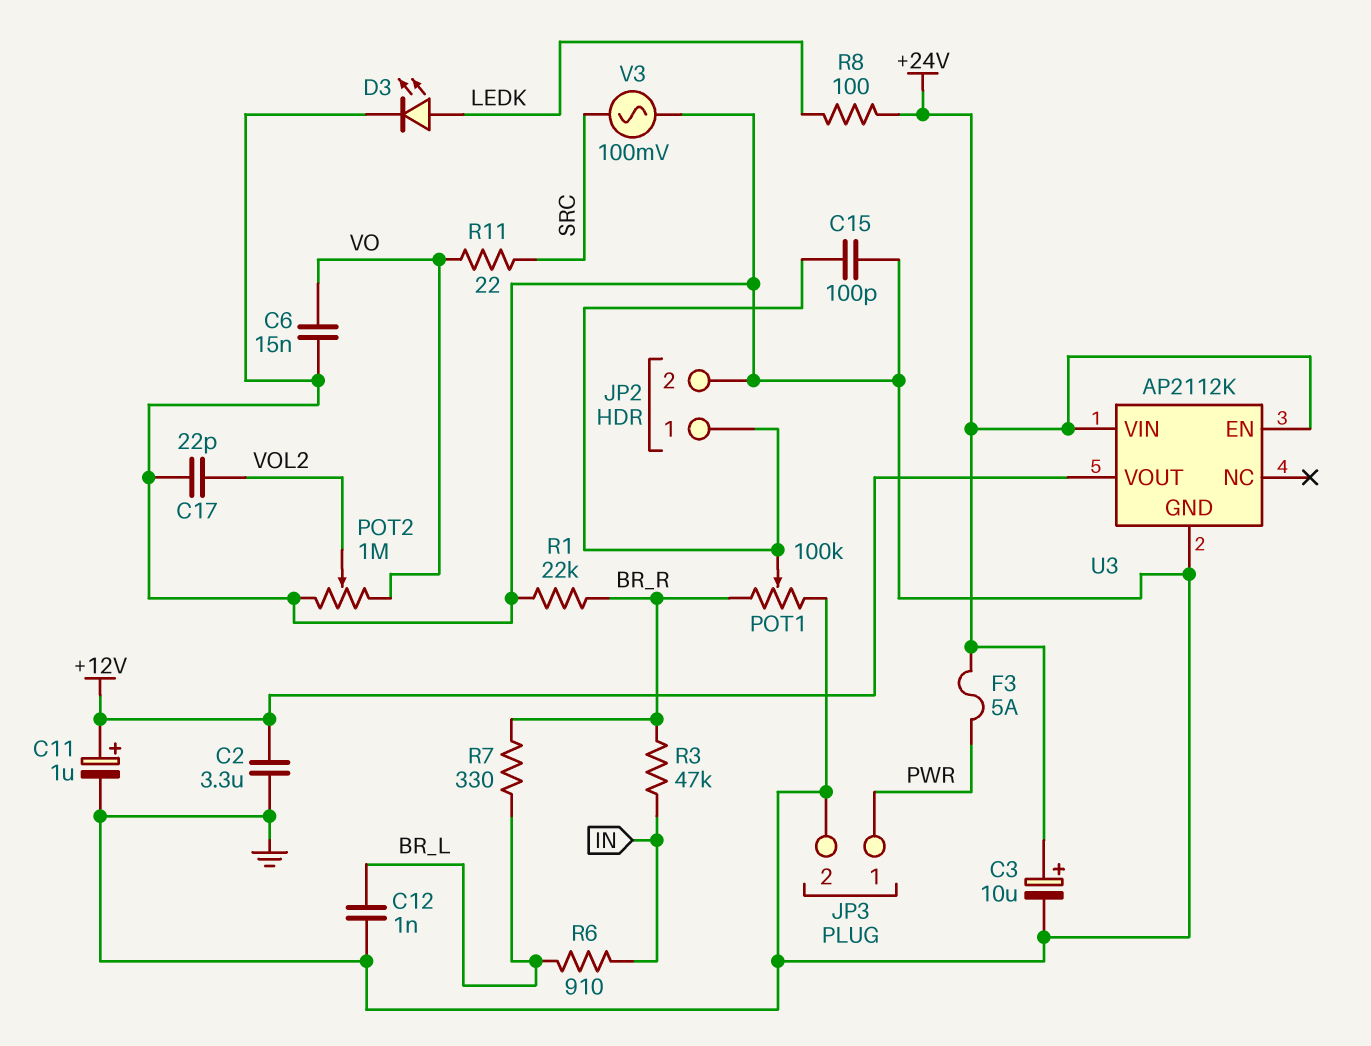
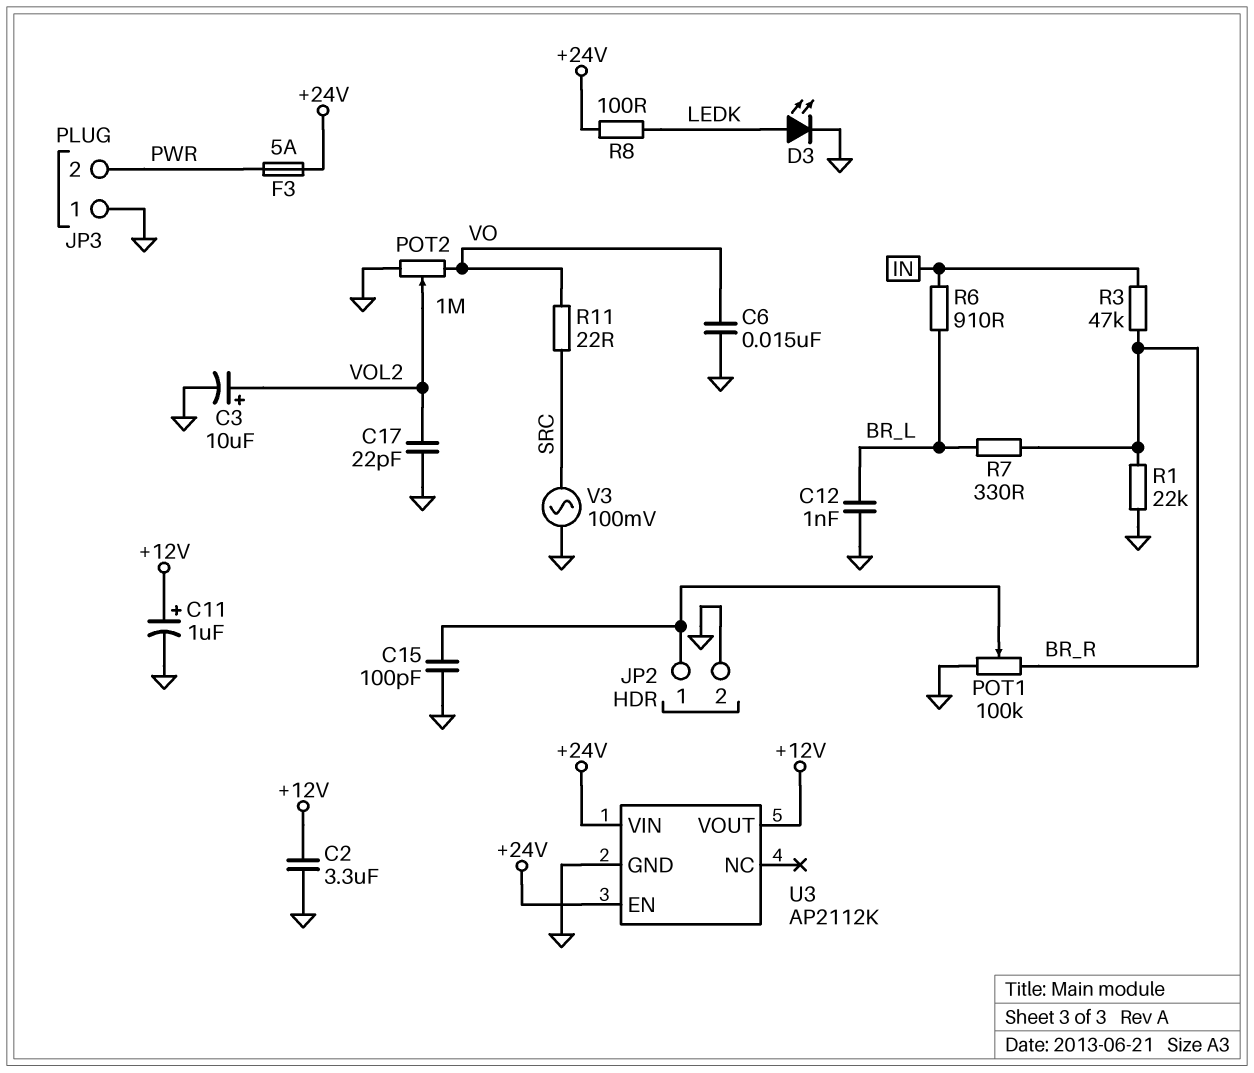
C3: 10uF (plus +24V, minus GND) -> 10uF (plus VOL2, minus GND)
JP3 pin 1: PWR -> GND
JP3 pin 2: GND -> PWR

